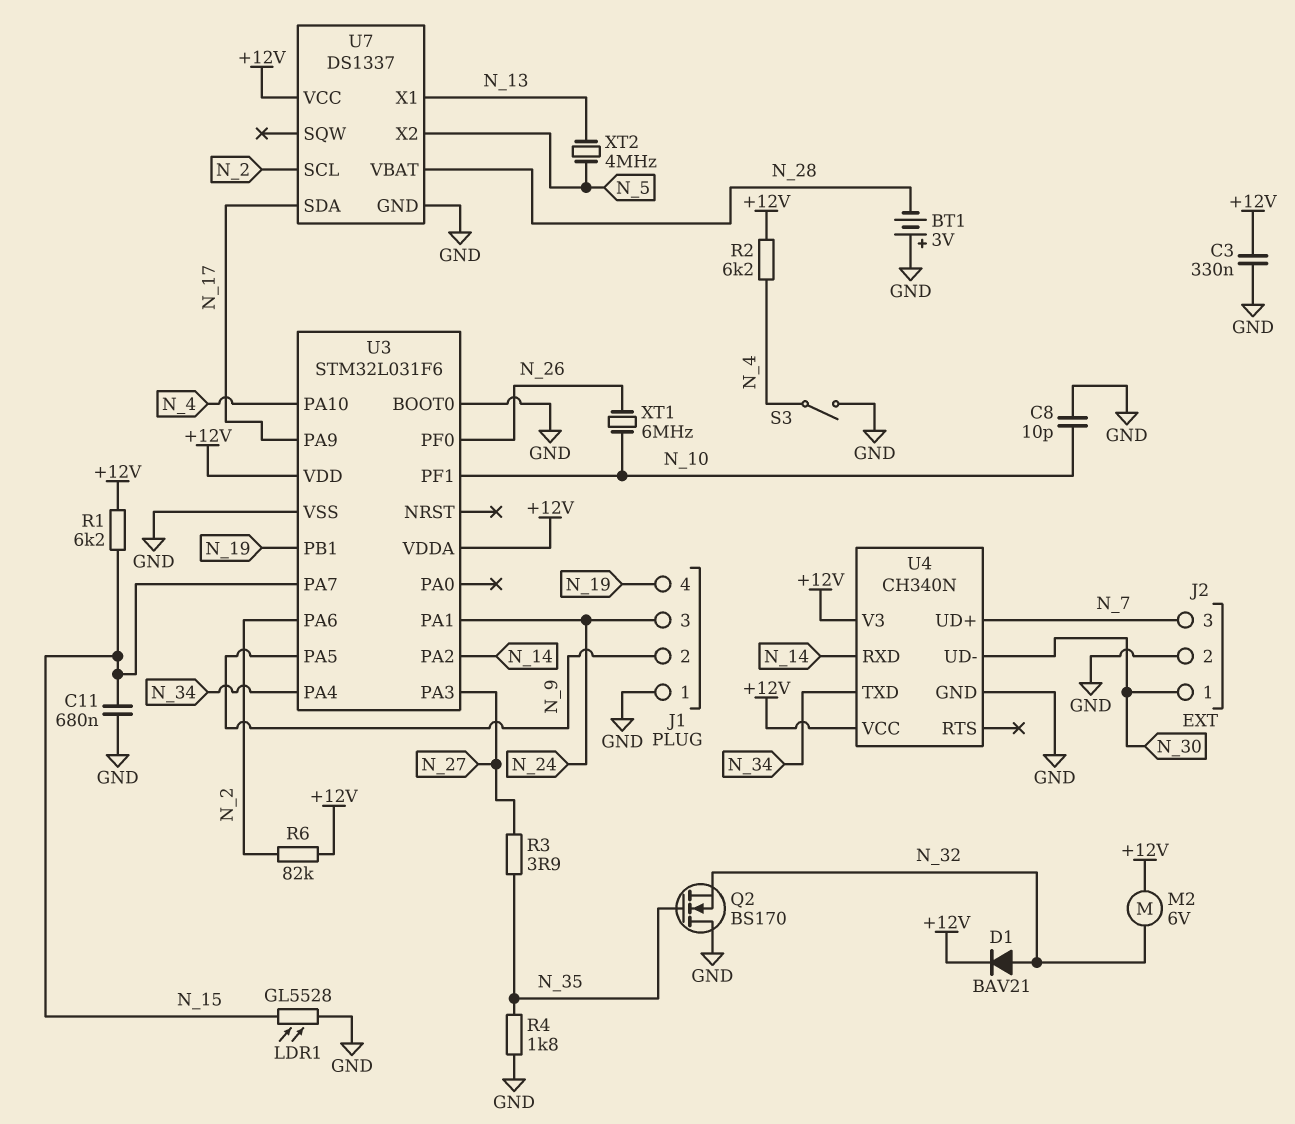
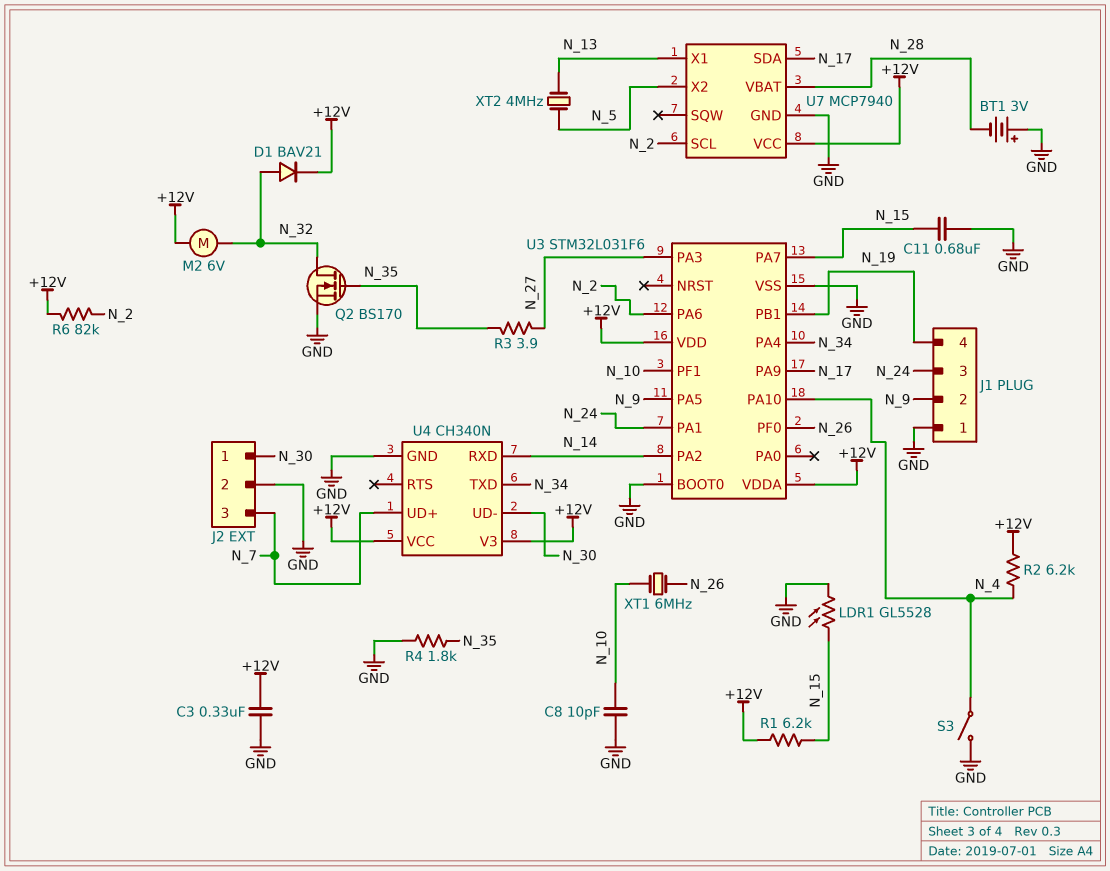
Q2: NMOS BS170 (G N_35, D GND, S N_32) -> NMOS BS170 (G N_35, D N_32, S GND)
U7: DS1337 -> MCP7940

